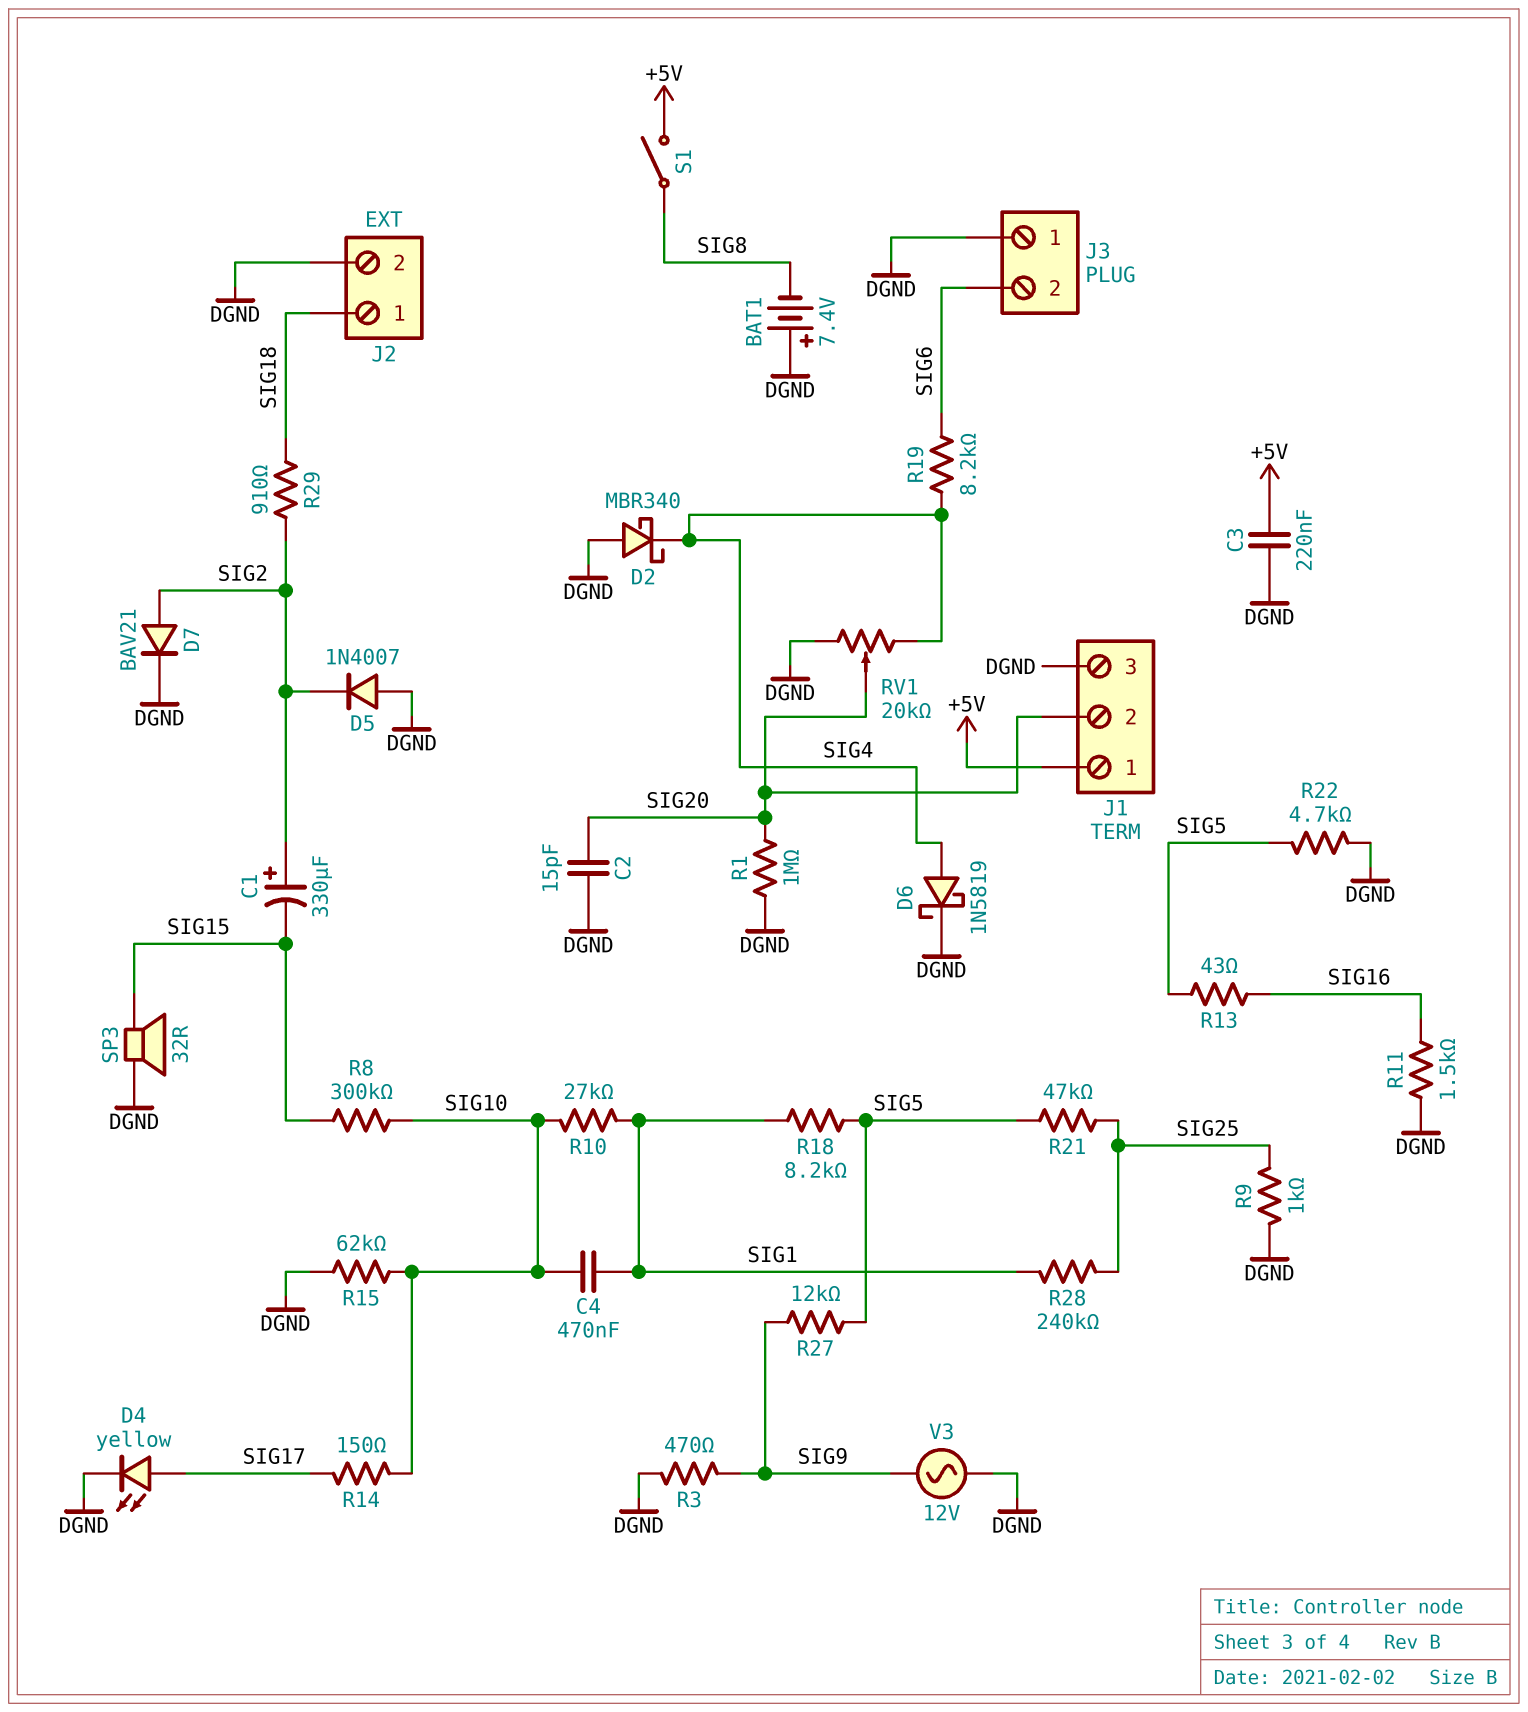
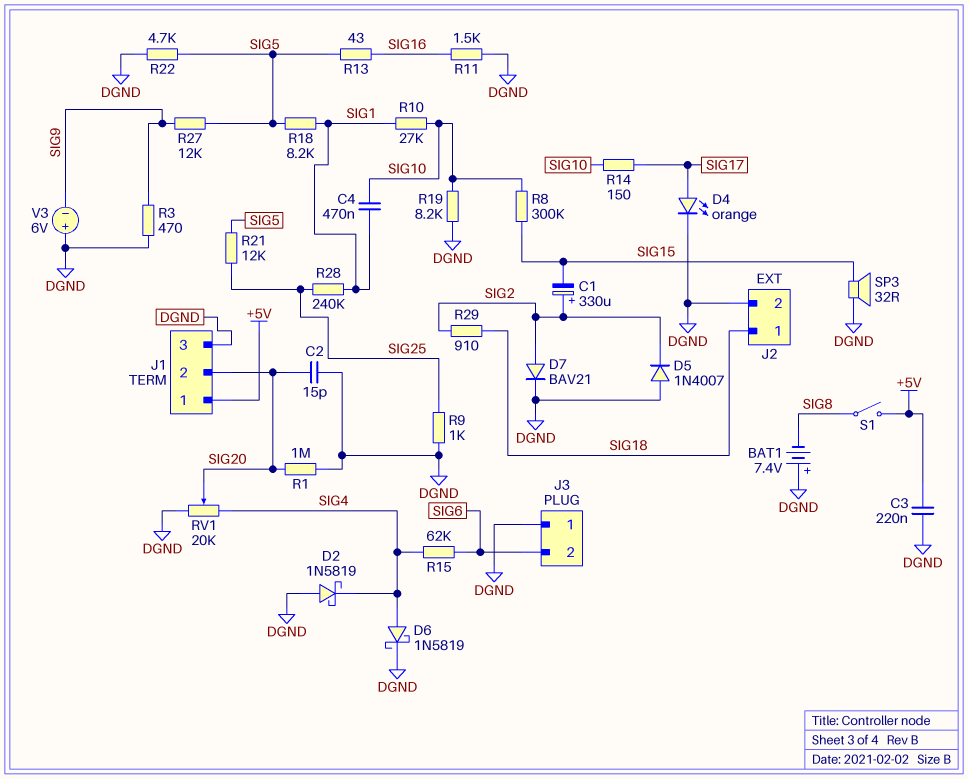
D2: schottky MBR340 (A DGND, K SIG4) -> schottky 1N5819 (A DGND, K SIG4)
D4: LED yellow (A SIG17, K DGND) -> LED orange (A SIG17, K DGND)
R15: 62k (DGND, SIG10) -> 62k (SIG4, SIG6)
R19: 8.2k (SIG4, SIG6) -> 8.2k (DGND, SIG10)
R21: 47k (SIG5, SIG25) -> 12k (SIG5, SIG25)
V3: AC 12V (DGND, SIG9) -> 6V (plus DGND, minus SIG9)

